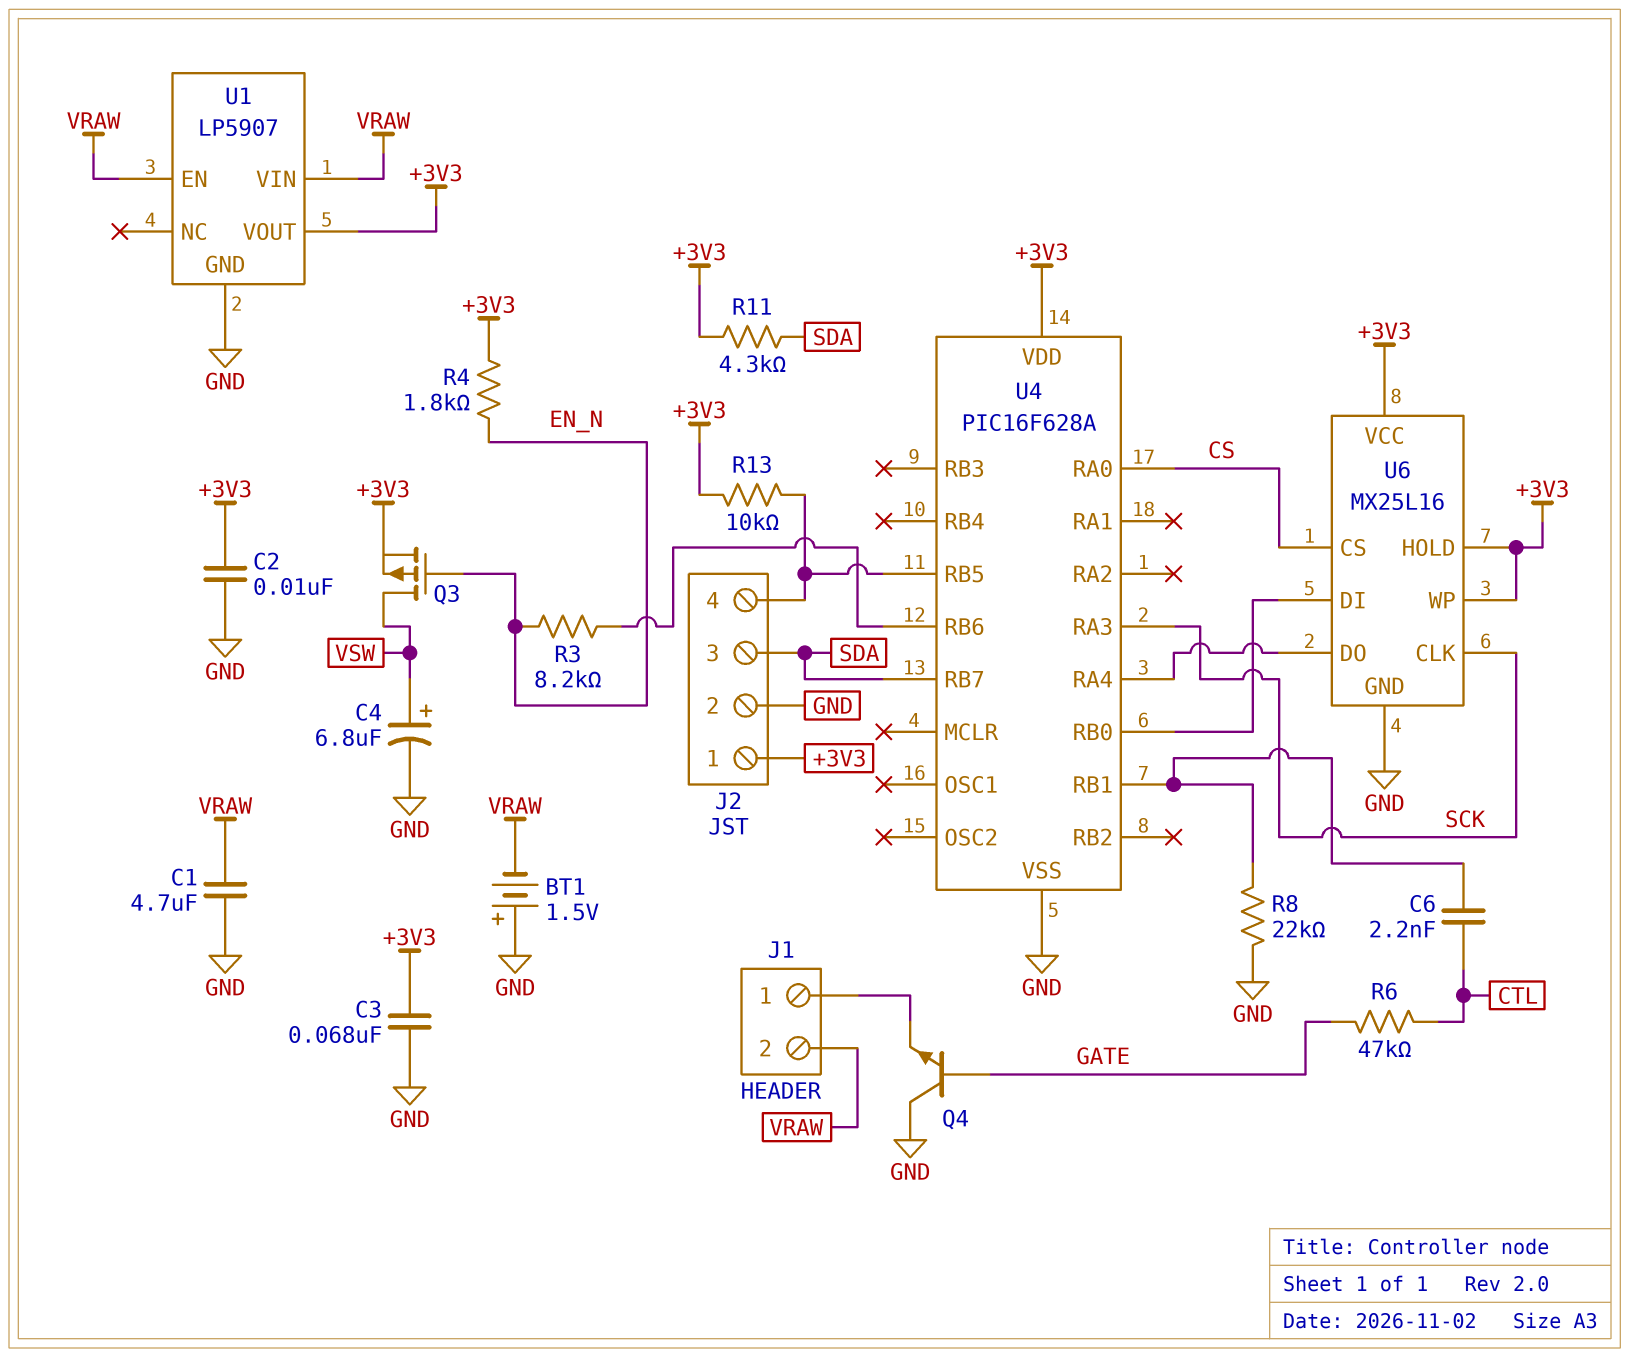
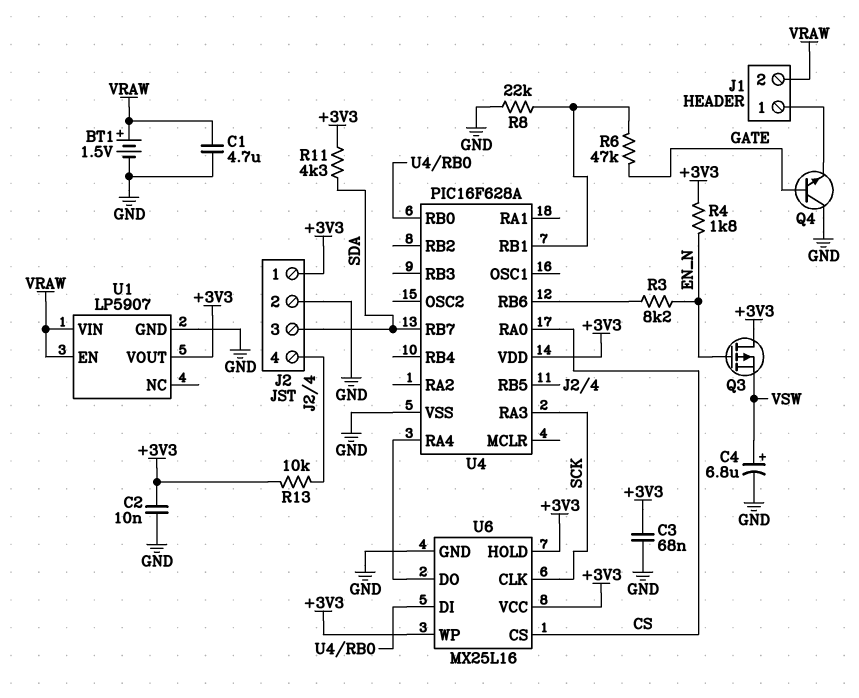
BT1: 1.5V (plus GND, minus VRAW) -> 1.5V (plus VRAW, minus GND)
C6: 2.2nF (CTL, U4/RB1) -> none
Q3: PMOS (G EN_N, D VSW, S +3V3) -> PMOS (G EN_N, D +3V3, S VSW)
R6: 47k (CTL, GATE) -> 47k (GATE, U4/RB1)

